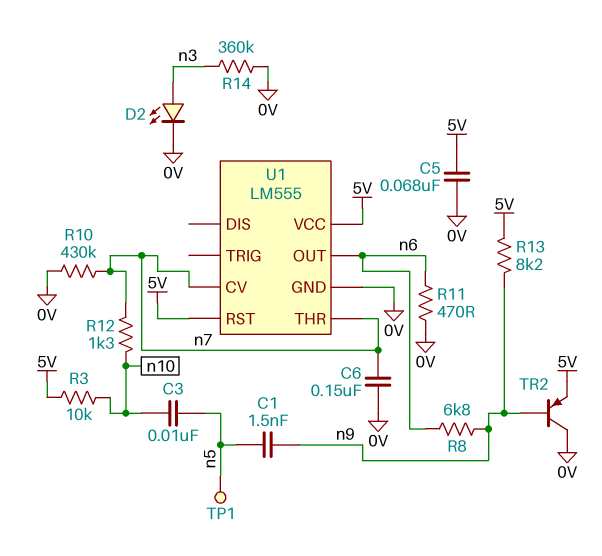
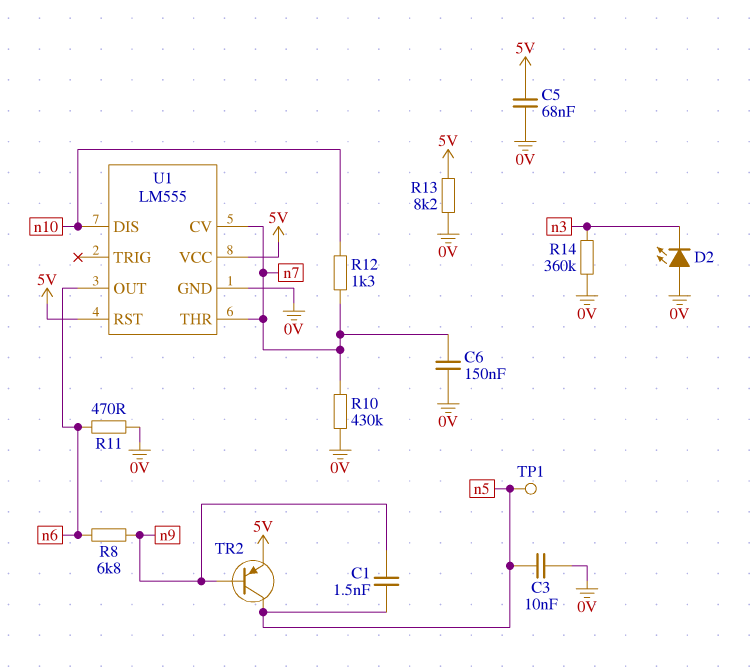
C3: 10nF (n5, n10) -> 10nF (0V, n5)
D2: LED (A n3, K 0V) -> LED (A 0V, K n3)
R3: 10k (5V, n10) -> none
R13: 8.2k (5V, n9) -> 8.2k (0V, 5V)
TR2: PNP (B n9, C 0V, E 5V) -> PNP (B n9, C n5, E 5V)
U1 pin DIS: none -> n10

